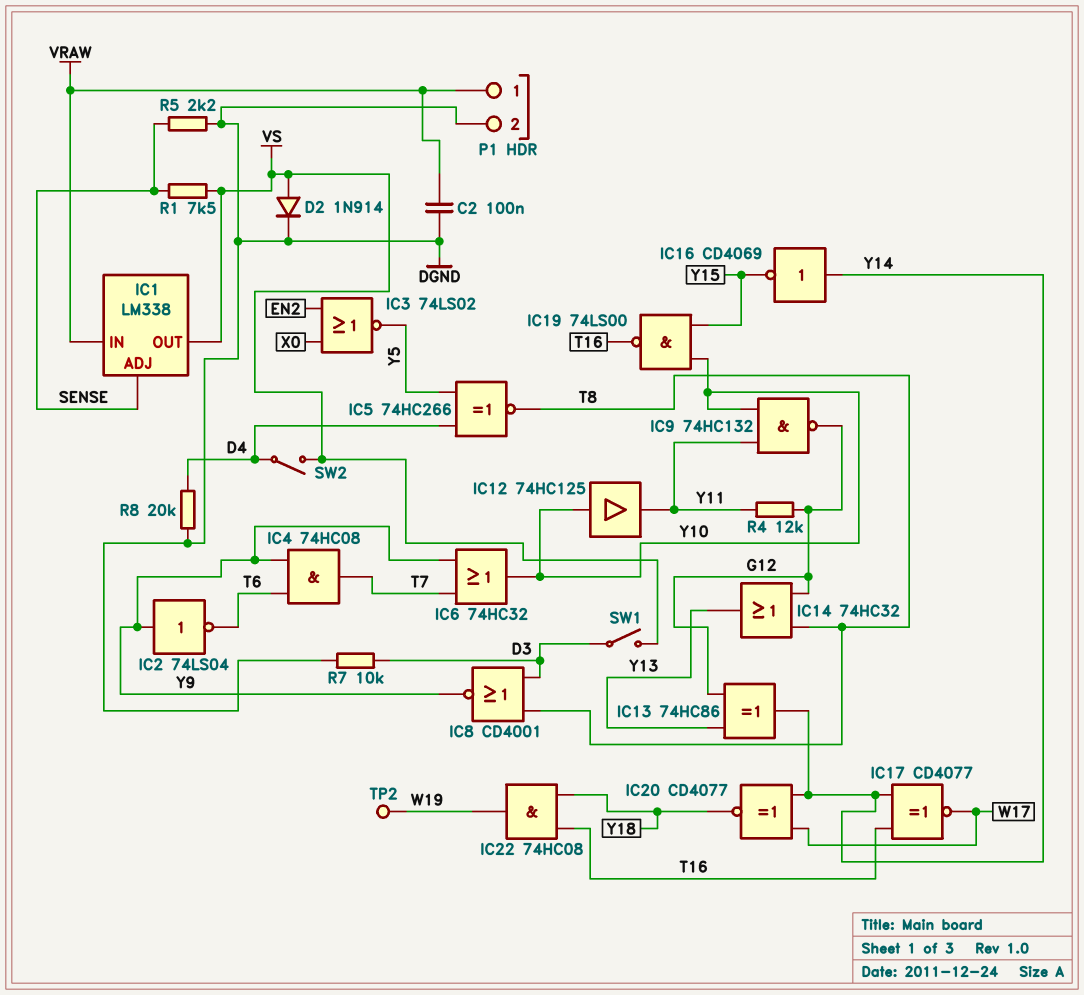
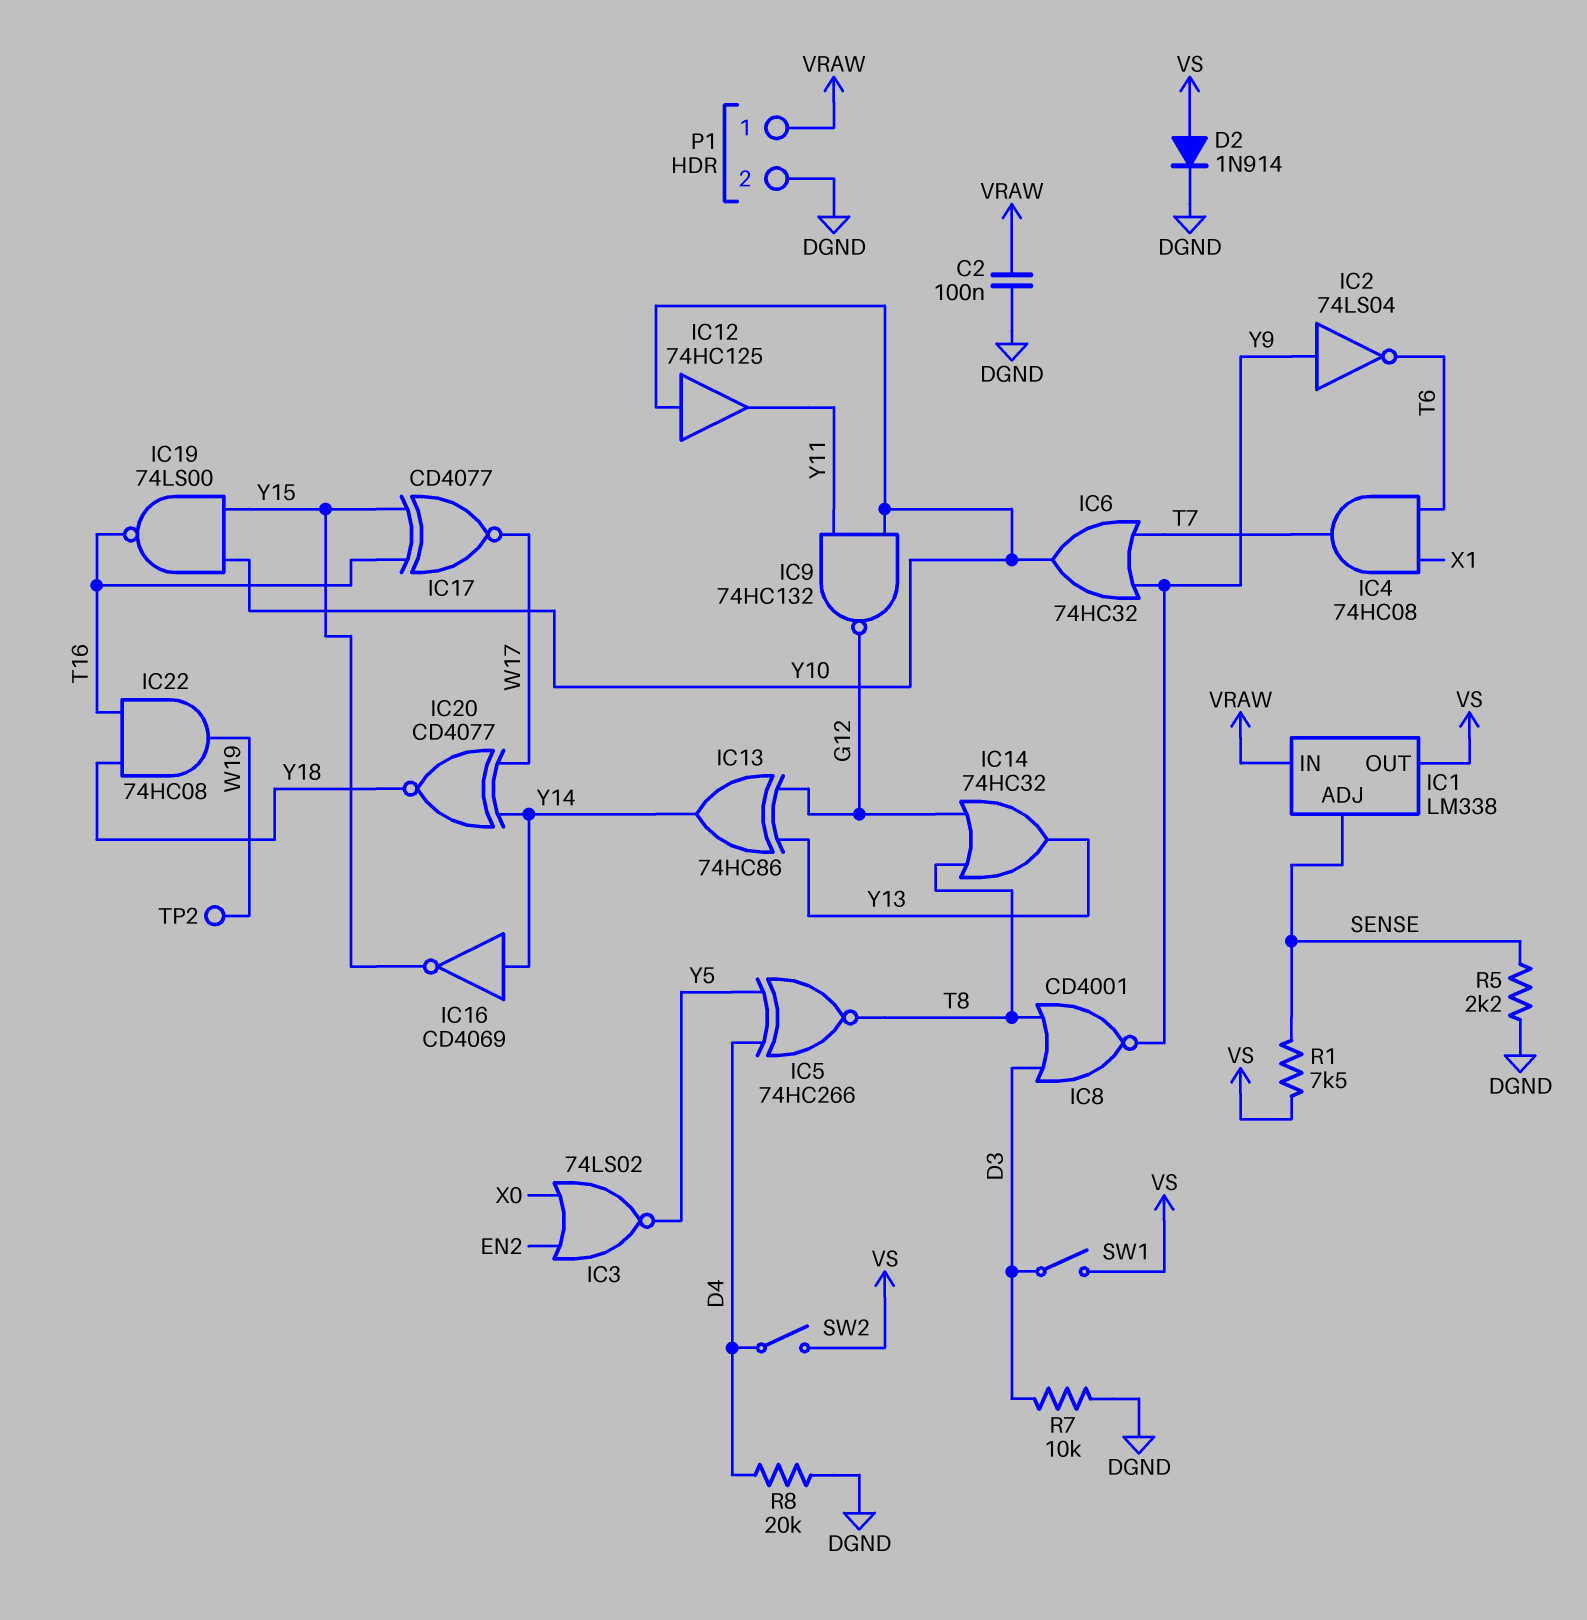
IC4: AND 74HC08 (in T6, in Y9, out T7) -> AND 74HC08 (in T6, in X1, out T7)
IC17: XNOR CD4077 (in T16, in Y14, out W17) -> XNOR CD4077 (in T16, in Y15, out W17)
R4: 12k (G12, Y11) -> none

